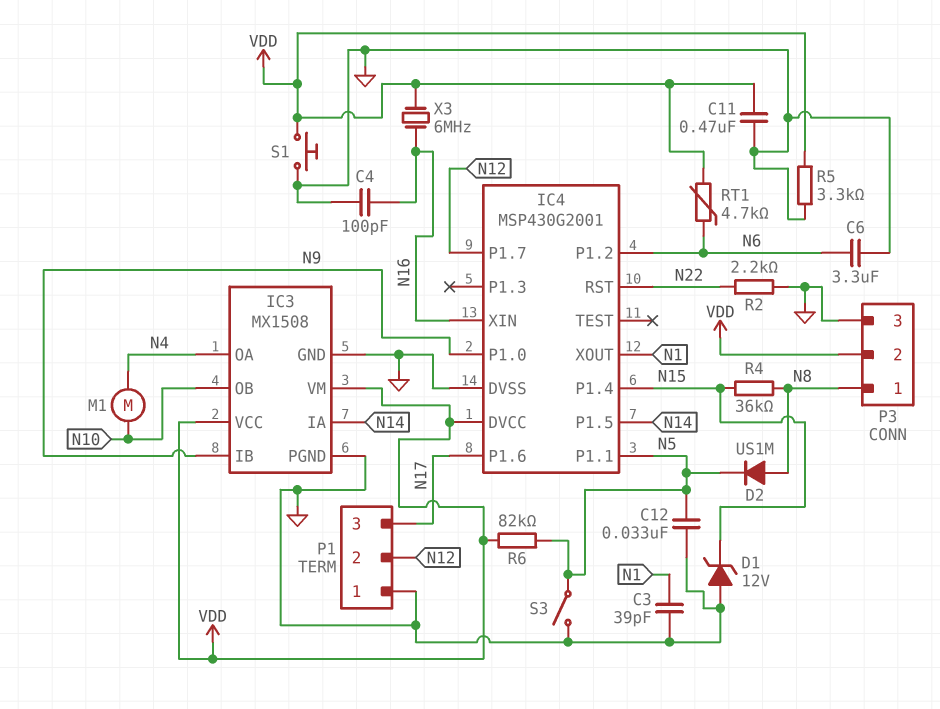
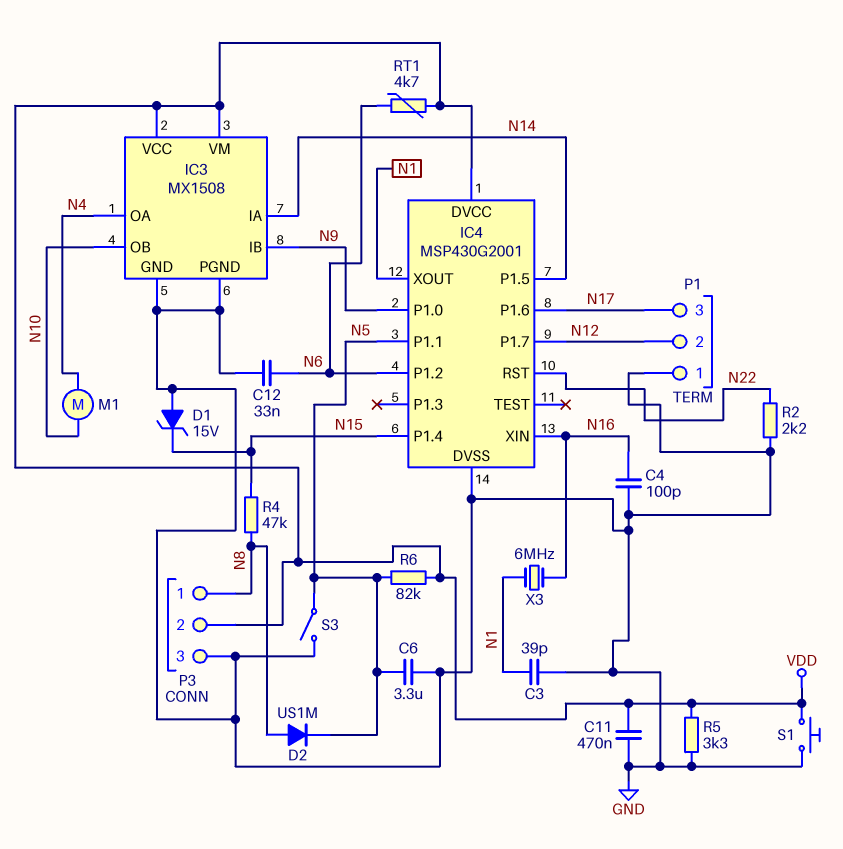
C6: 3.3uF (GND, N6) -> 3.3uF (GND, N5)
C12: 33nF (GND, N5) -> 33nF (GND, N6)
D1: zener 12V (A GND, K N15) -> zener 15V (A GND, K N15)
R4: 36k (N8, N15) -> 47k (N8, N15)
X3: 6MHz (N16, VDD) -> 6MHz (N1, N16)

